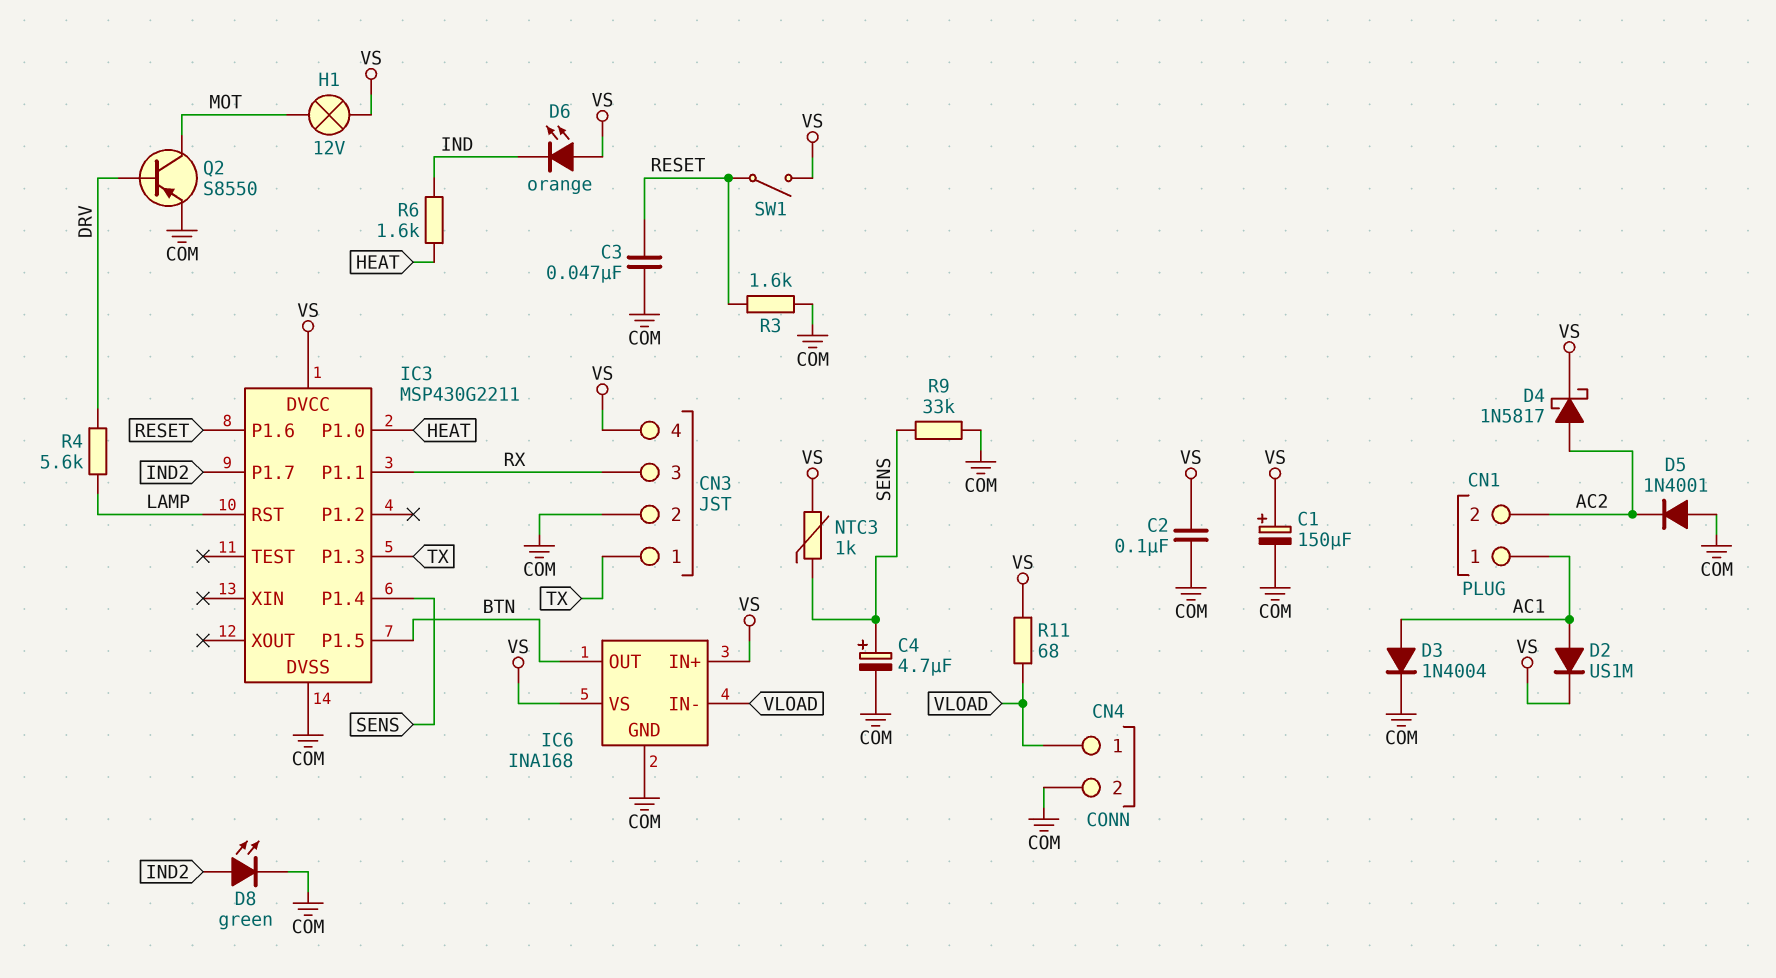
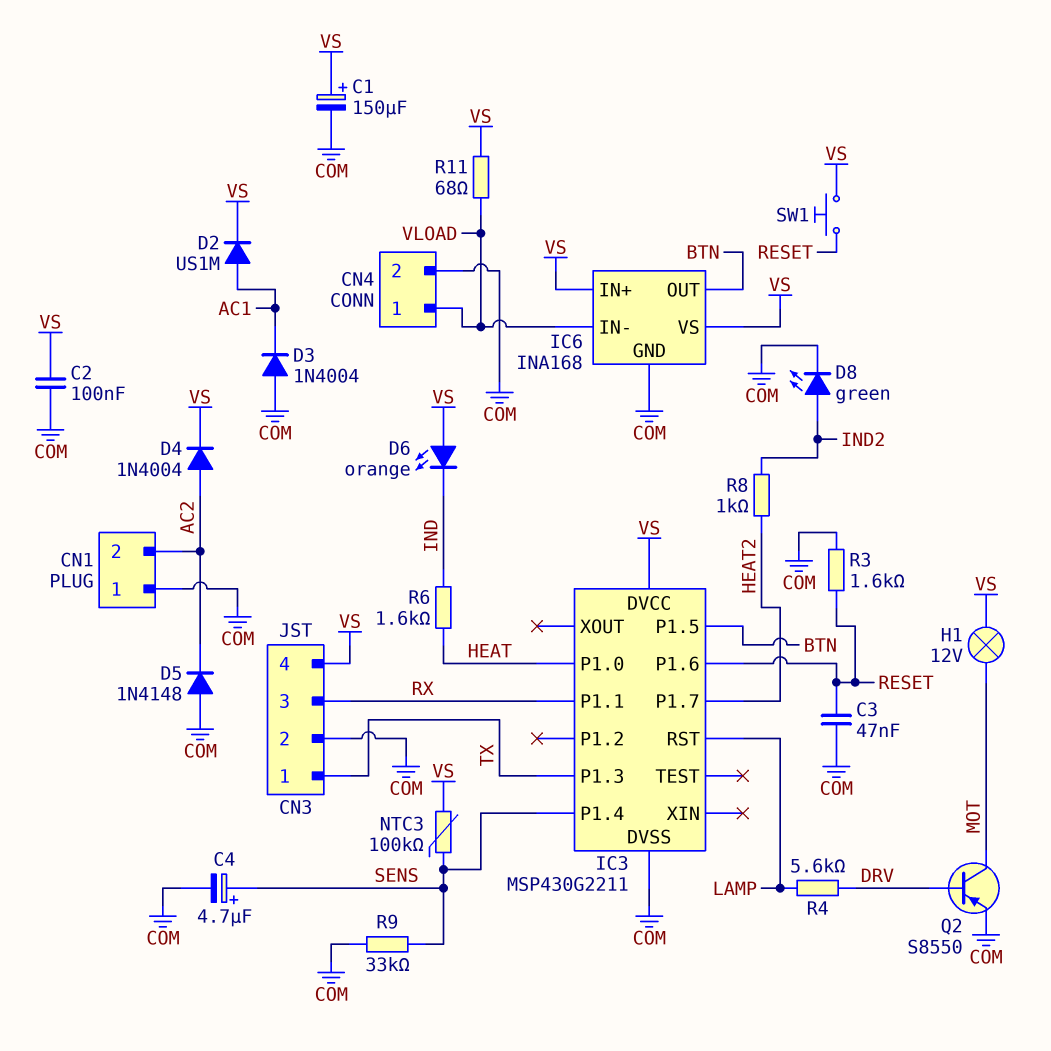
CN1 pin 1: AC1 -> COM
D3: diode 1N4004 (A AC1, K COM) -> diode 1N4004 (A COM, K AC1)
D4: schottky 1N5817 (A AC2, K VS) -> diode 1N4004 (A AC2, K VS)
D5: diode 1N4001 (A COM, K AC2) -> diode 1N4148 (A COM, K AC2)
IC3 pin P1.7: IND2 -> HEAT2
NTC3: 1k (SENS, VS) -> 100k (SENS, VS)
R8: none -> 1k (HEAT2, IND2)
SW1: switch (RESET, VS) -> button (RESET, VS)

